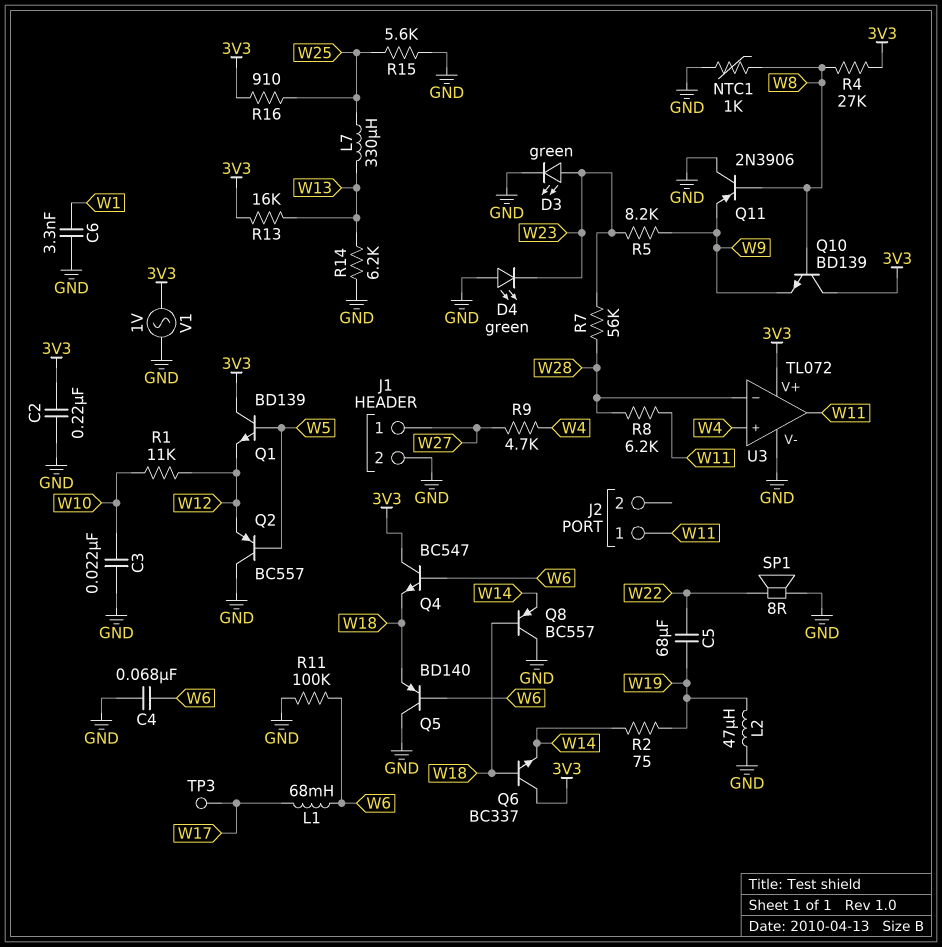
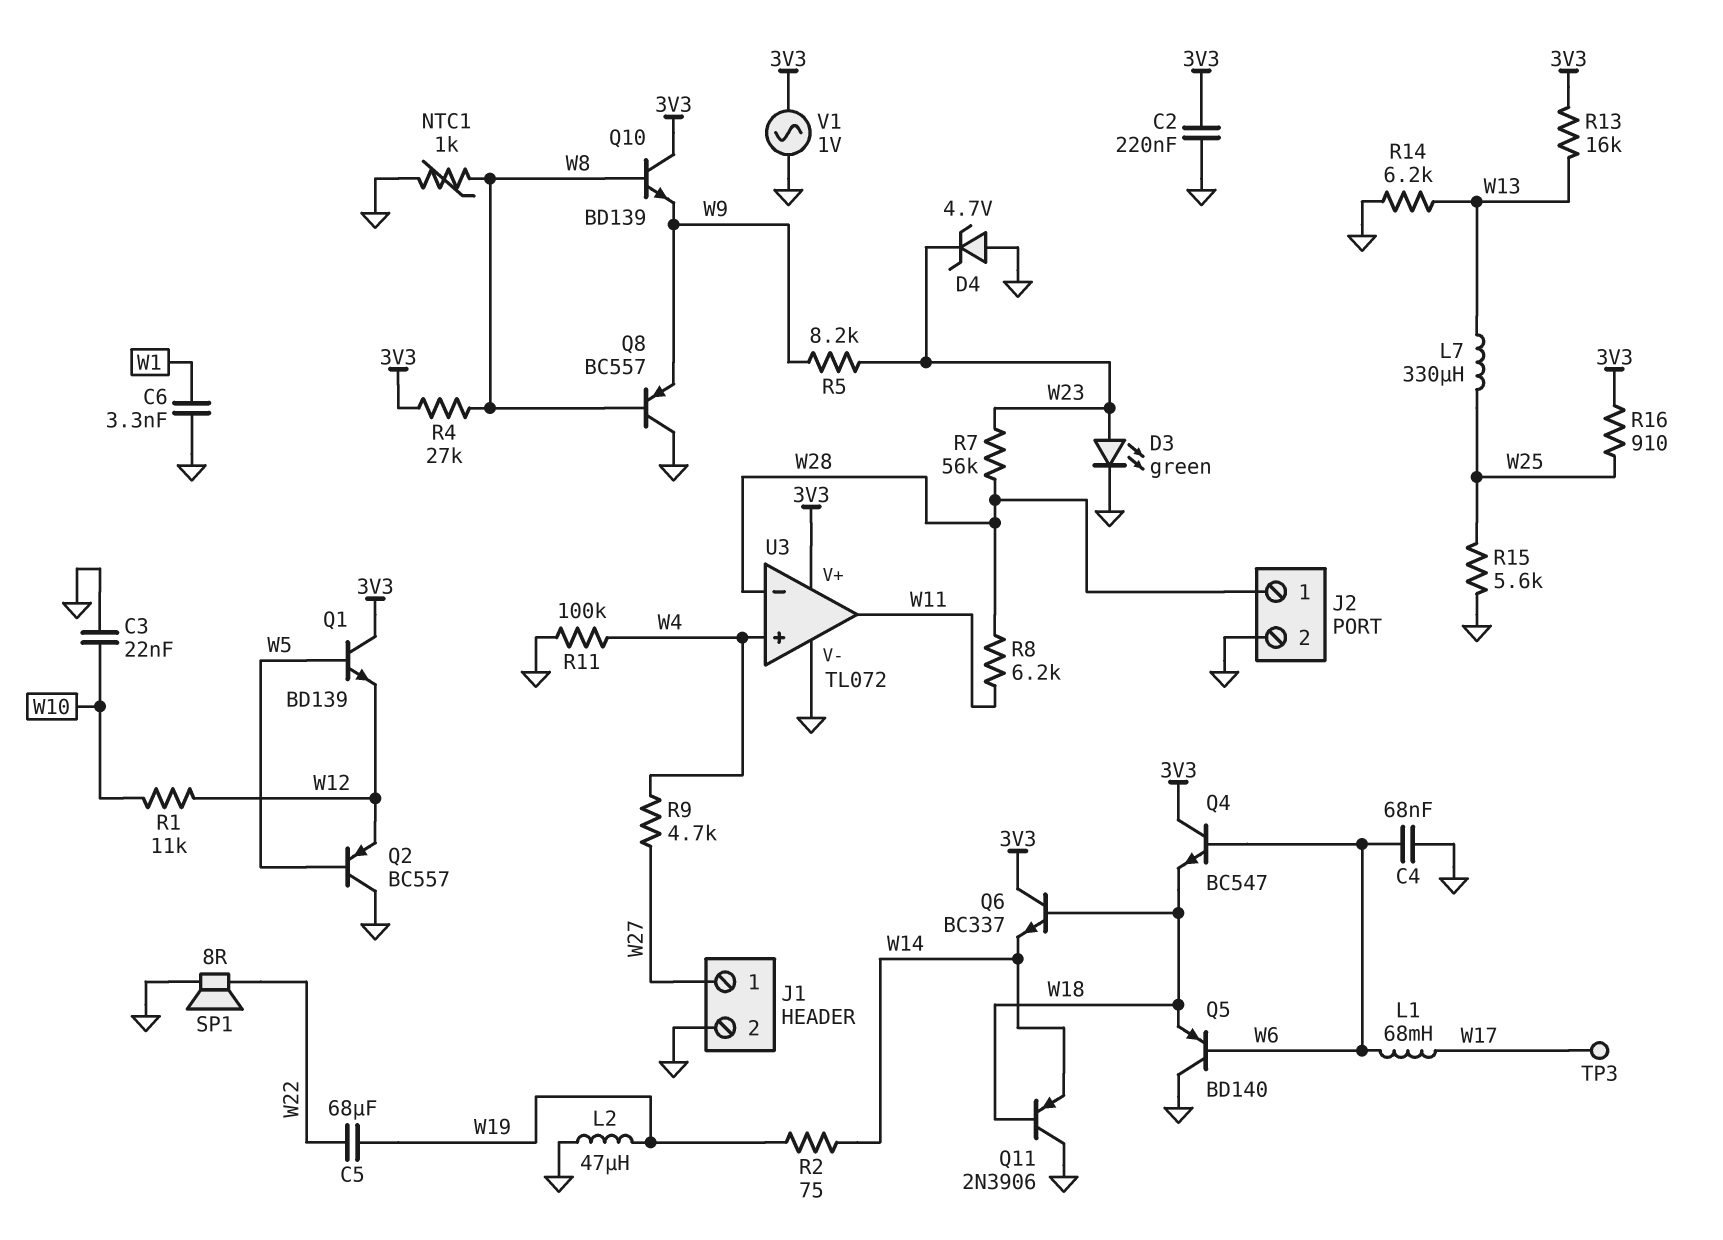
D4: LED green (A GND, K W23) -> zener 4.7V (A GND, K W23)
J2 pin 1: W11 -> W28
J2 pin 2: none -> GND
Q8: PNP BC557 (B W18, C GND, E W14) -> PNP BC557 (B W8, C GND, E W9)
Q11: PNP 2N3906 (B W8, C GND, E W9) -> PNP 2N3906 (B W18, C GND, E W14)
R11: 100k (GND, W6) -> 100k (GND, W4)

